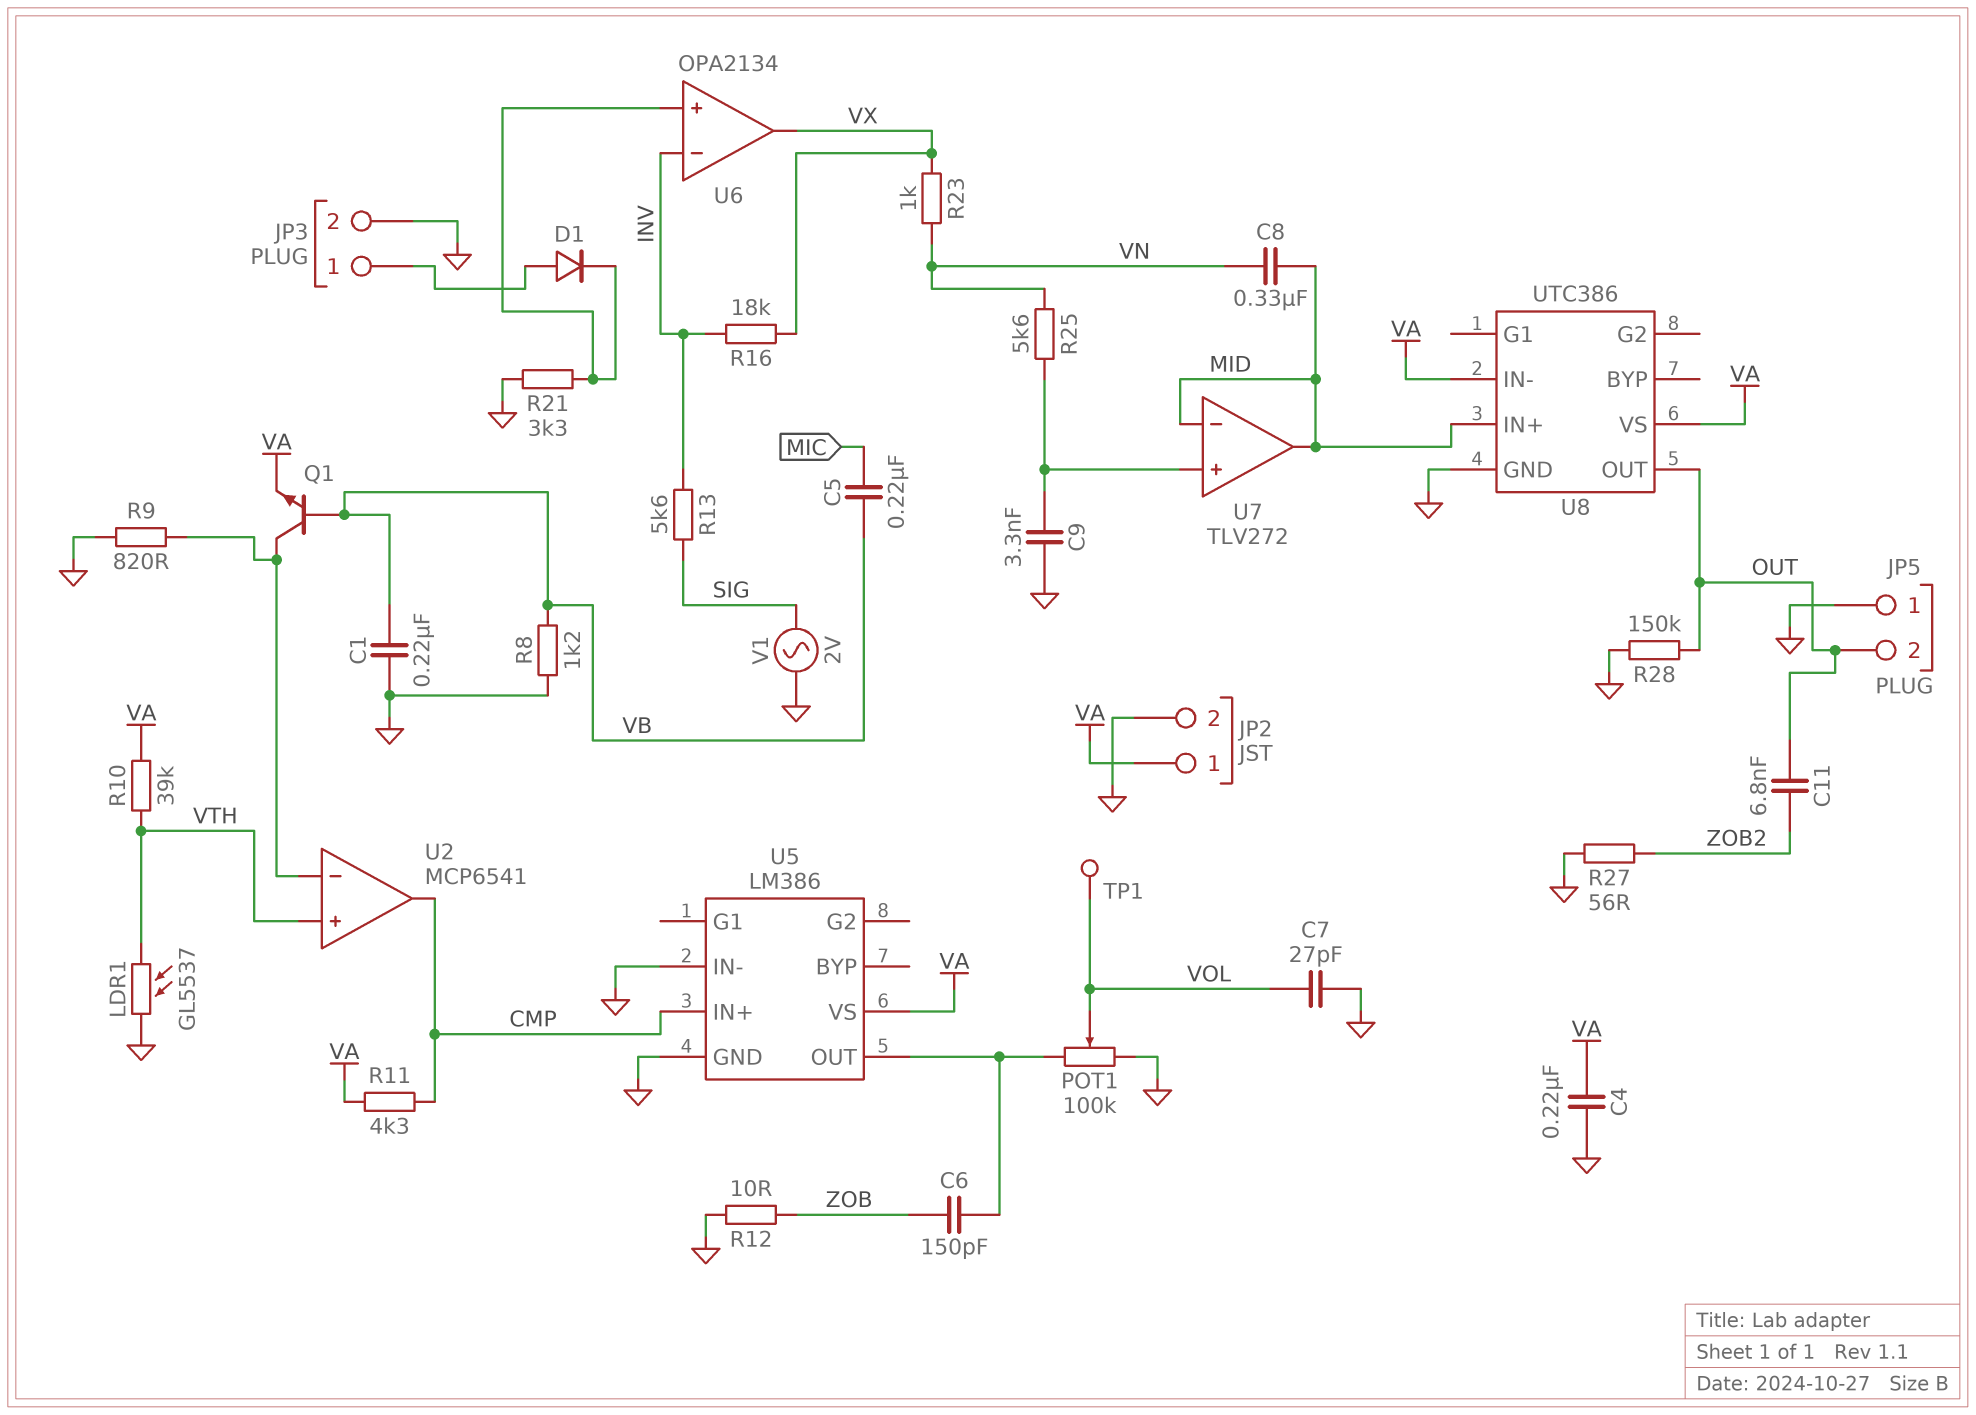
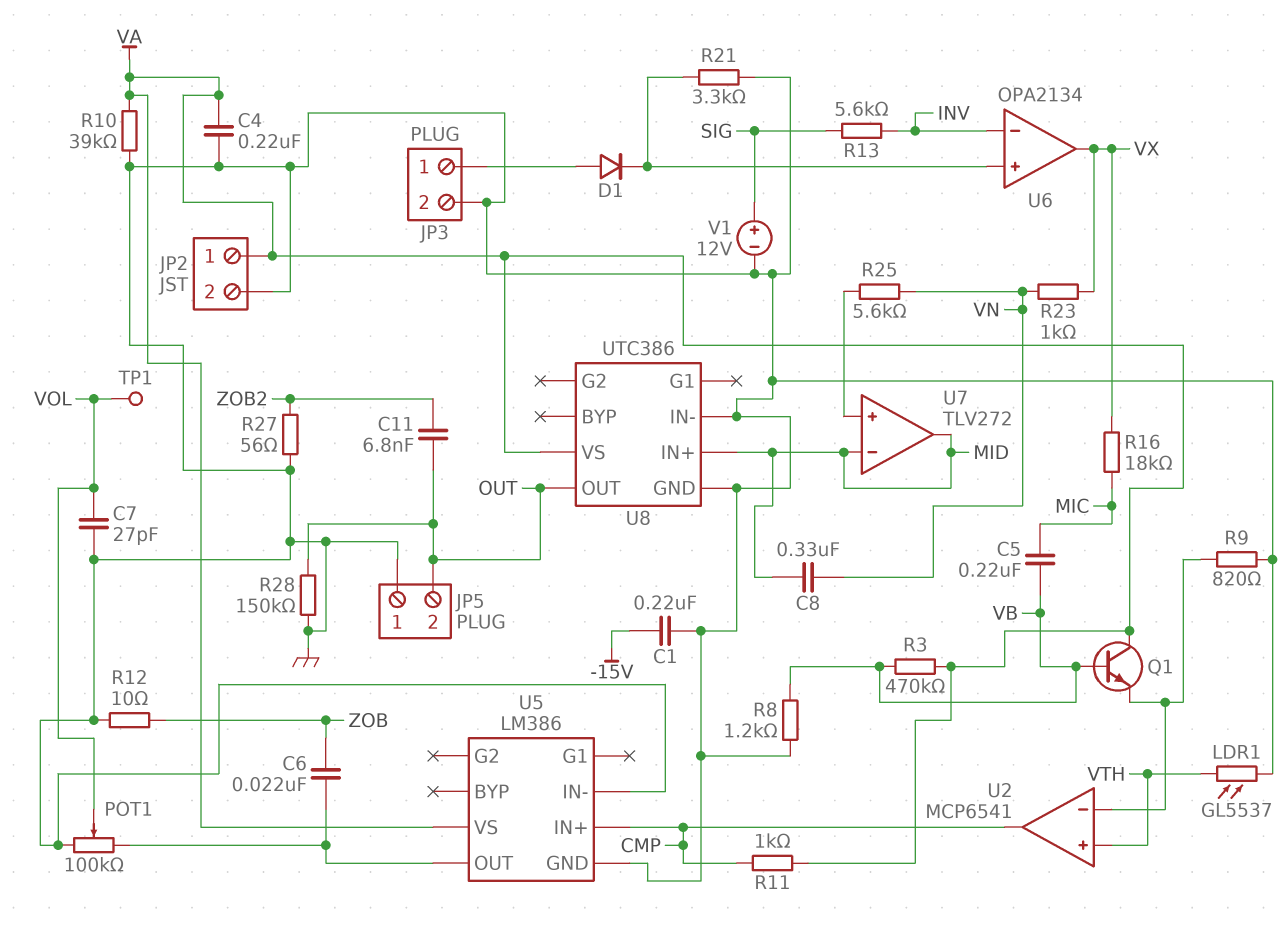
C1: 220nF (GND, VB) -> 220nF (-15V, GND)
C6: 150pF (U5/OUT, ZOB) -> 22nF (U5/OUT, ZOB)
C9: 3.3nF (GND, U7/in+) -> none
Q1: NPN (B VB, C U2/in-, E VA) -> NPN (B VB, C VA, E U2/in-)
R3: none -> 470k (VA, VB)
R10: 39k (VA, VTH) -> 39k (GND, VA)
R11: 4.3k (CMP, VA) -> 1k (CMP, VA)
R16: 18k (INV, VX) -> 18k (MIC, VX)
U8 pin IN-: VA -> GND
V1: AC 2V (GND, SIG) -> 12V (plus SIG, minus GND)

